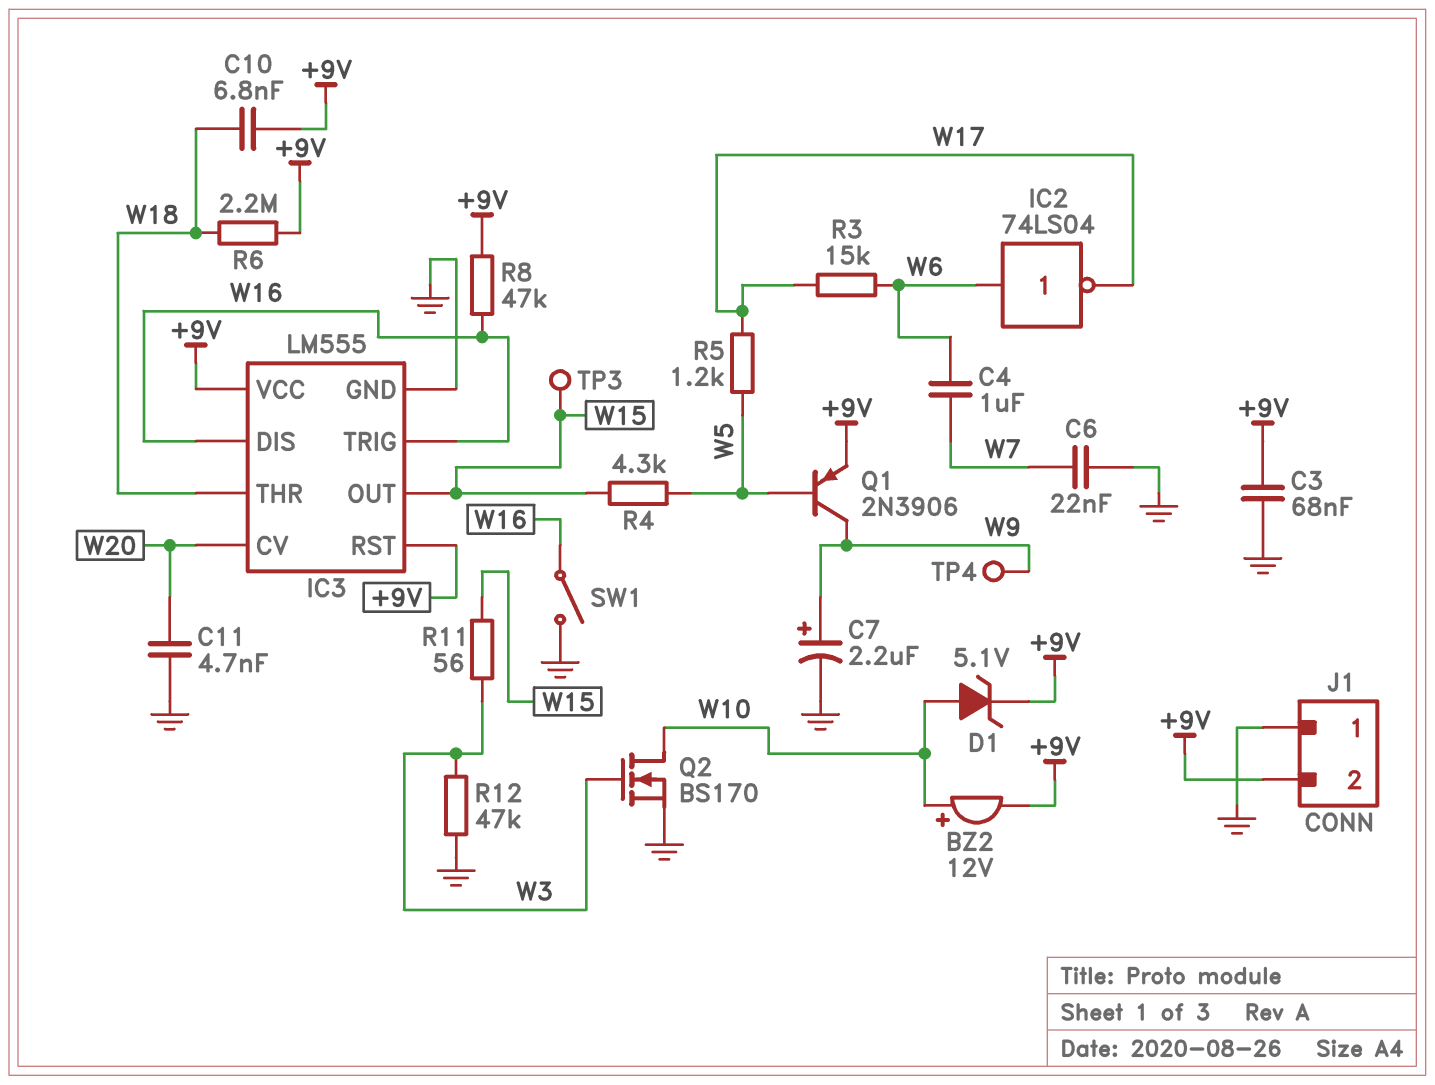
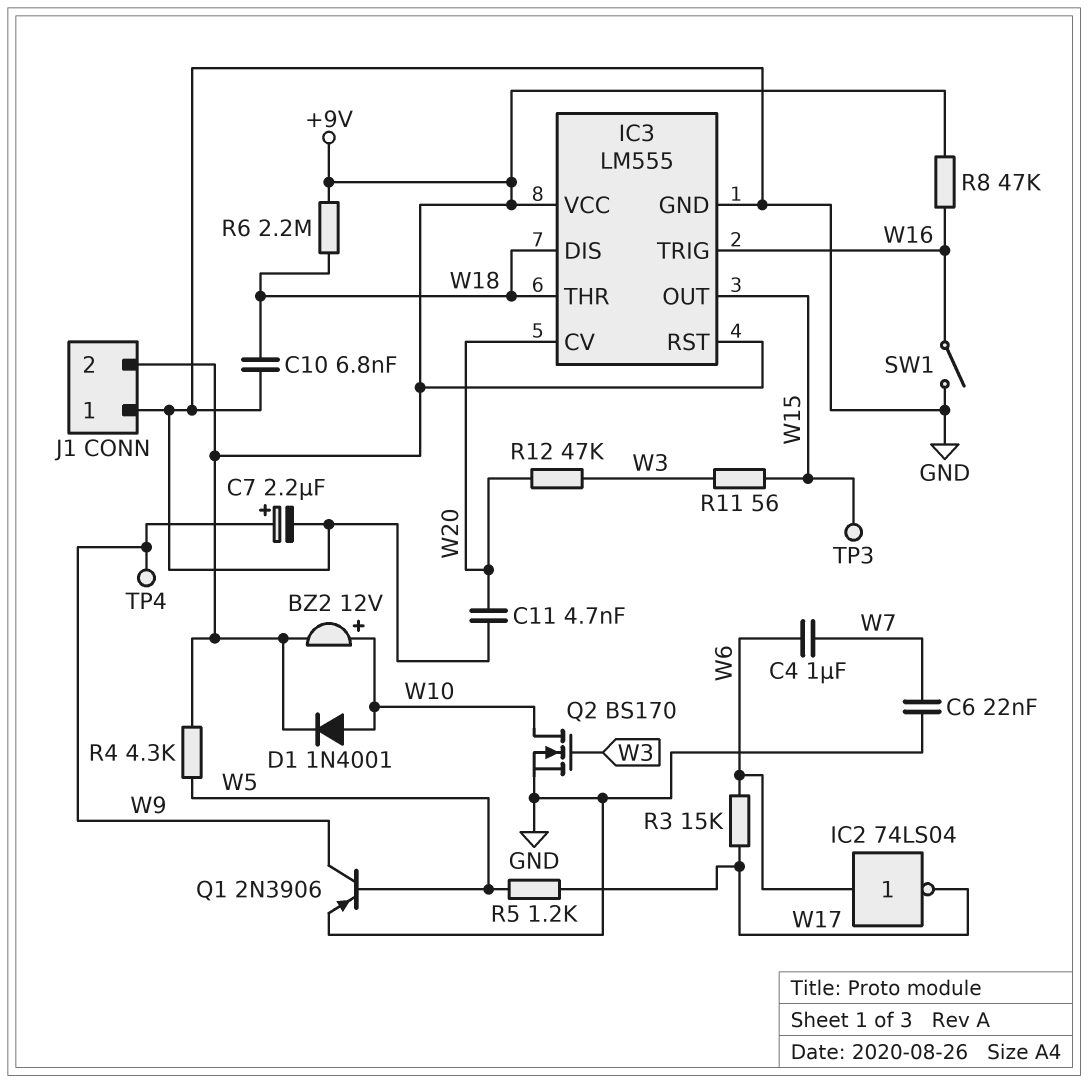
C3: 68nF (+9V, GND) -> none
C10: 6.8nF (+9V, W18) -> 6.8nF (GND, W18)
D1: zener 5.1V (A W10, K +9V) -> diode 1N4001 (A W10, K +9V)
IC3 pin DIS: W16 -> W18
Q1: PNP 2N3906 (B W5, C W9, E +9V) -> PNP 2N3906 (B W5, C W9, E GND)
R4: 4.3k (W5, W15) -> 4.3k (+9V, W5)
R12: 47k (GND, W3) -> 47k (W3, W20)

